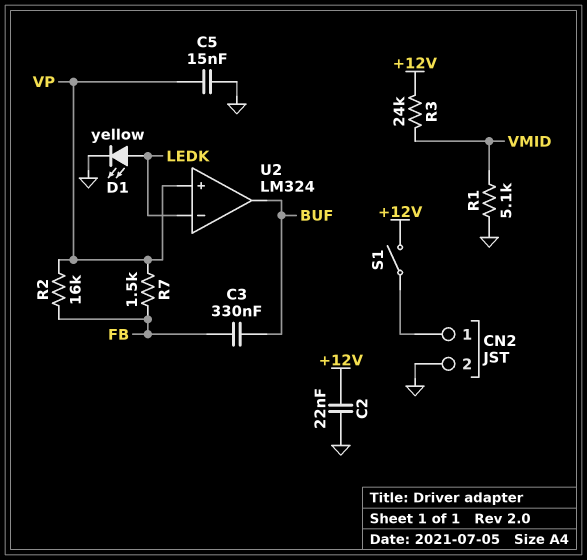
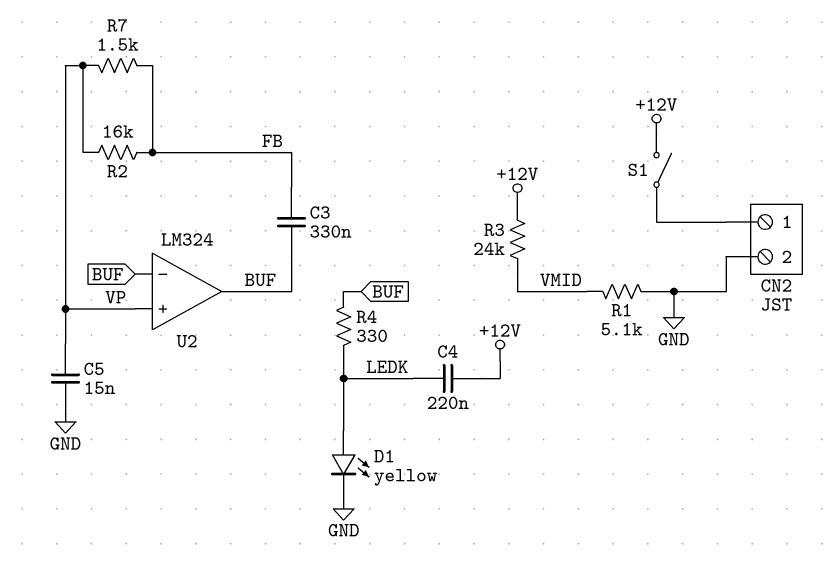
C2: 22nF (+12V, GND) -> none
C4: none -> 220nF (+12V, LEDK)
R4: none -> 330 (BUF, LEDK)
U2 pin in-: LEDK -> BUF

